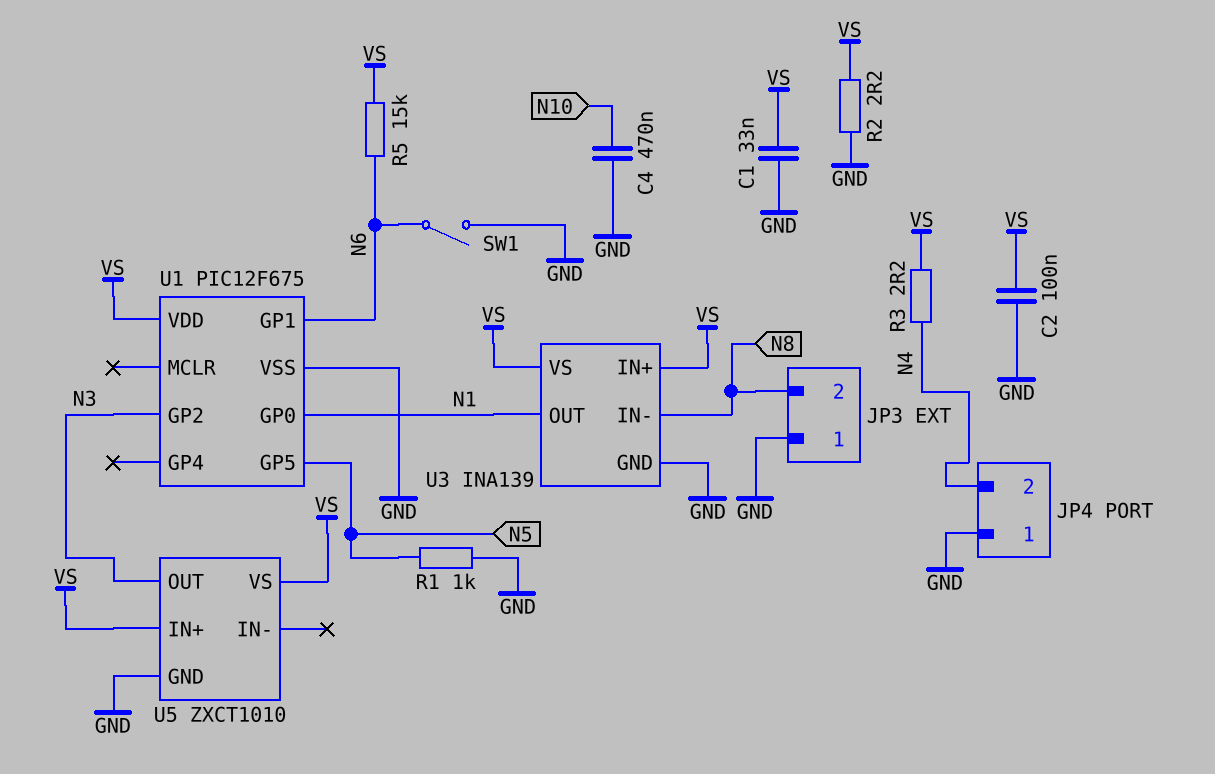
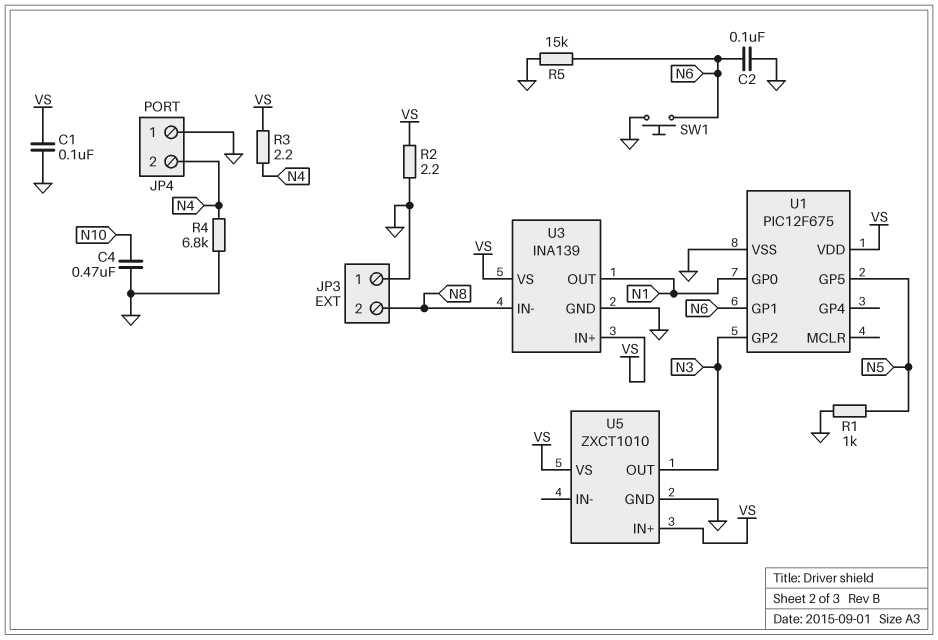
C1: 33nF (GND, VS) -> 100nF (GND, VS)
C2: 100nF (GND, VS) -> 100nF (GND, N6)
R4: none -> 6.8k (GND, N4)
R5: 15k (N6, VS) -> 15k (GND, N6)
SW1: switch (GND, N6) -> button (GND, N6)

